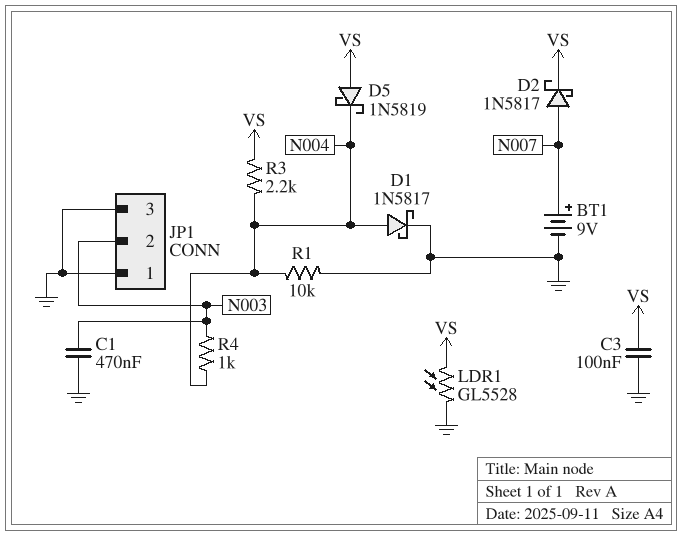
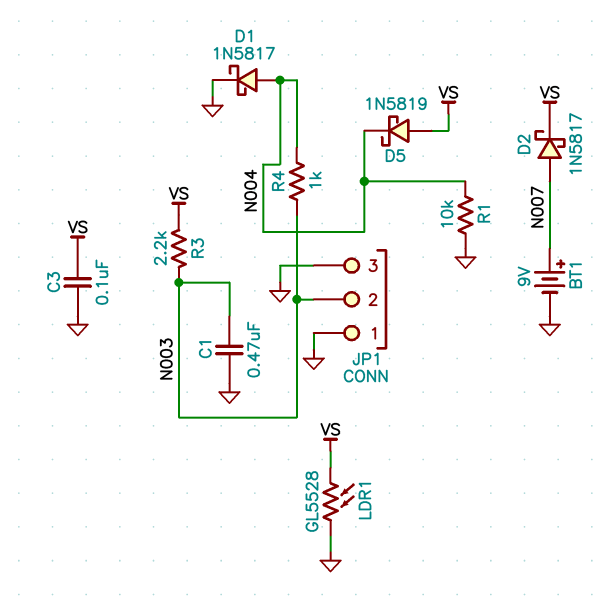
R3: 2.2k (N004, VS) -> 2.2k (N003, VS)

